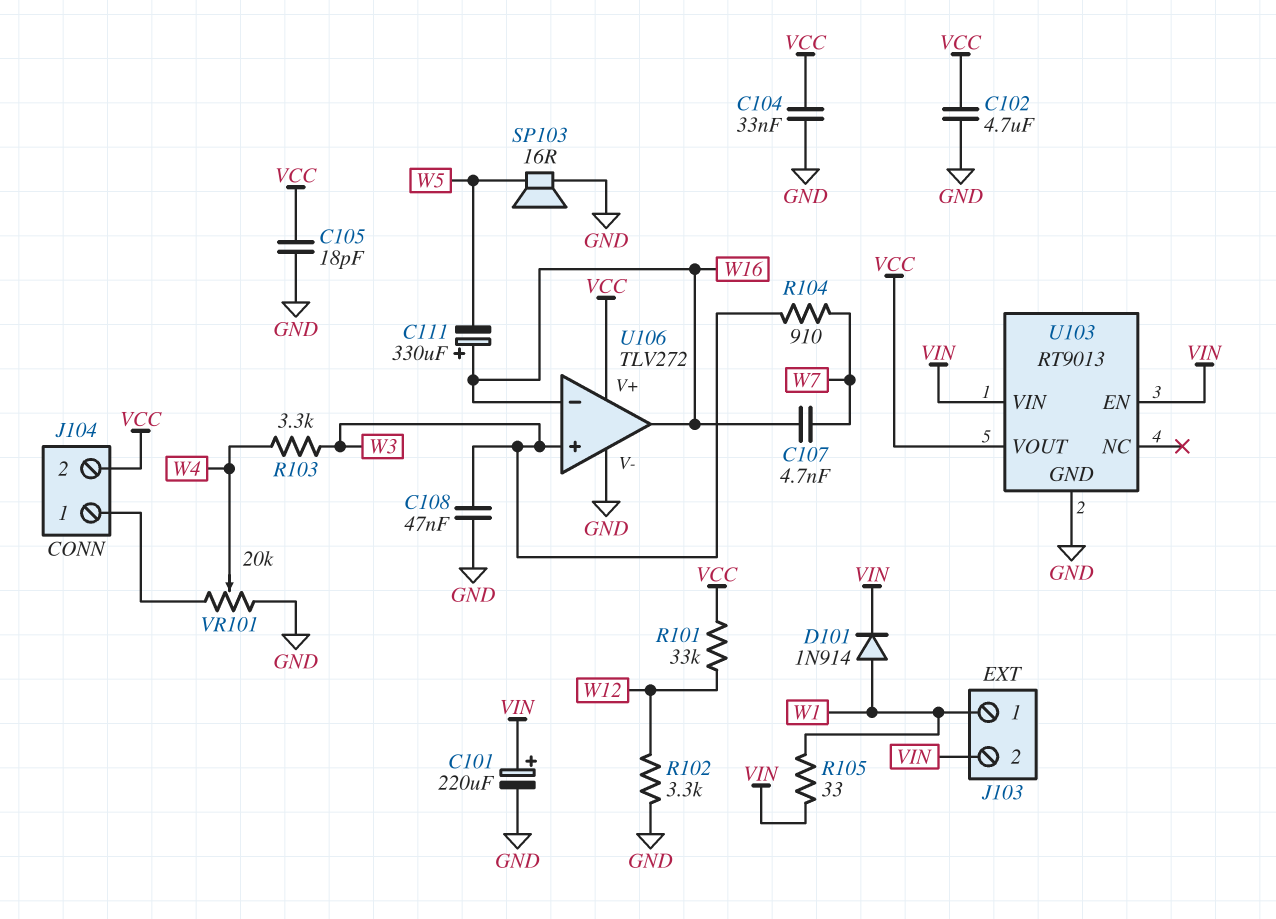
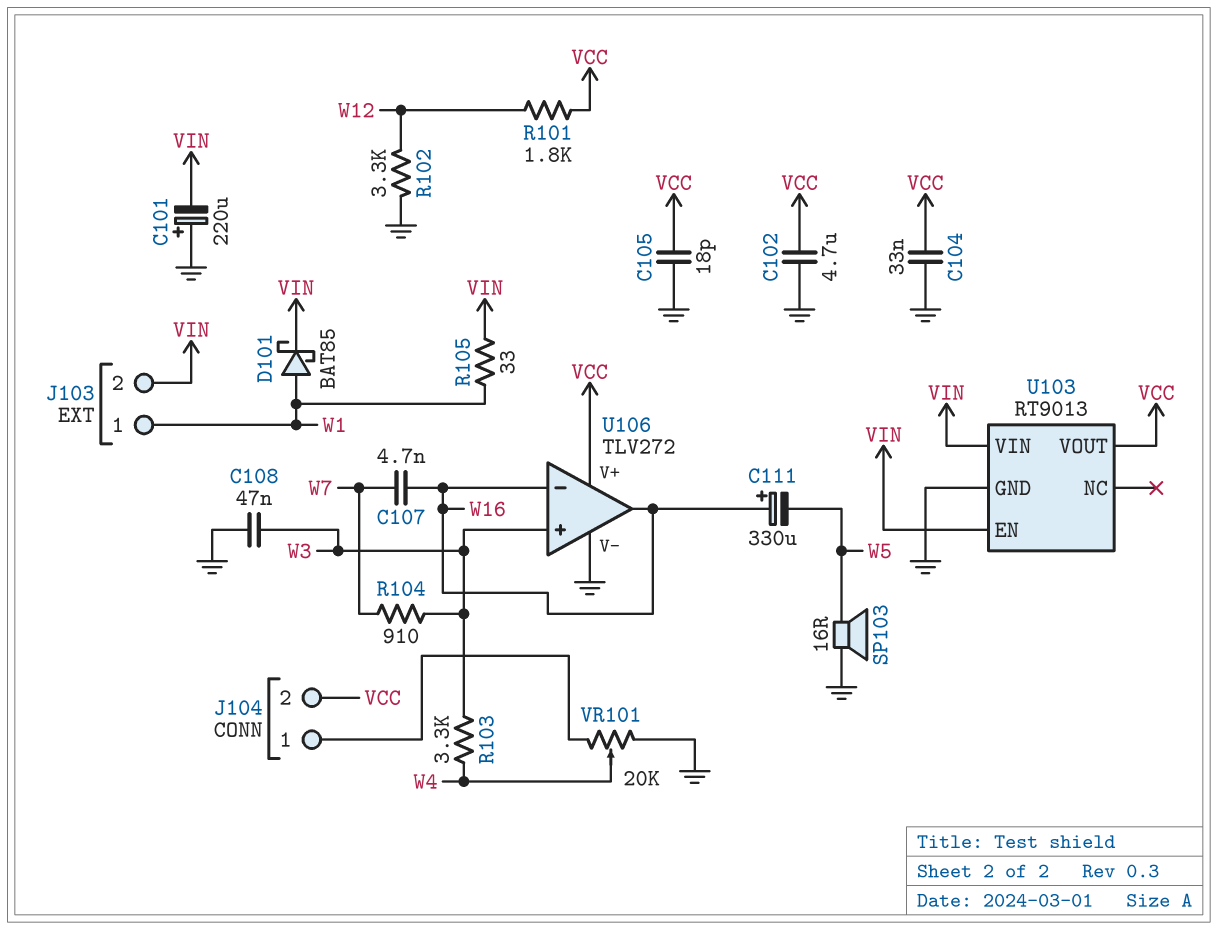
C101: 220uF (plus VIN, minus GND) -> 220uF (plus GND, minus VIN)
D101: diode 1N914 (A W1, K VIN) -> schottky BAT85 (A W1, K VIN)
R101: 33k (VCC, W12) -> 1.8k (VCC, W12)

